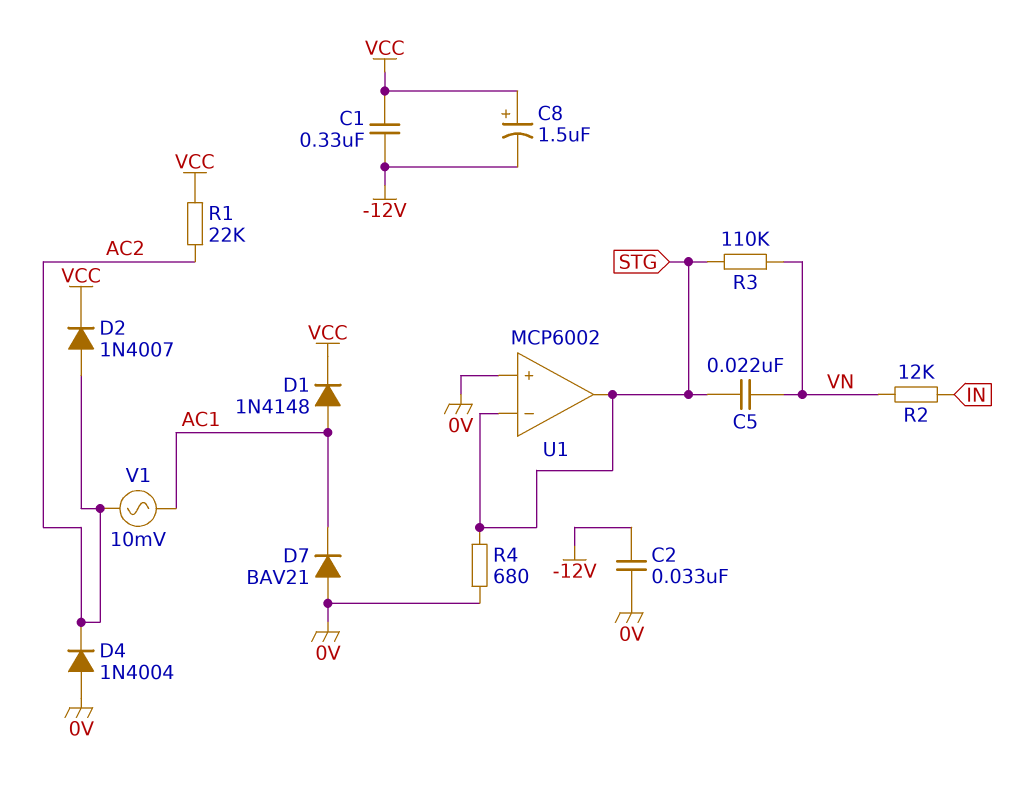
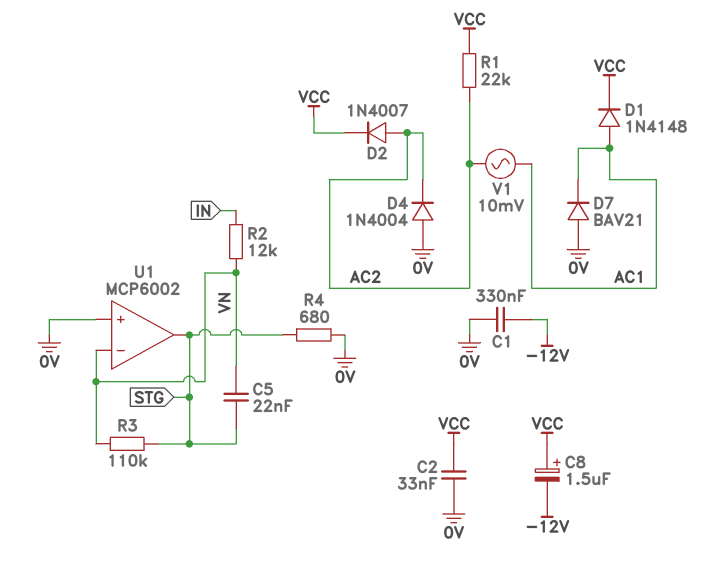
C1: 330nF (-12V, VCC) -> 330nF (-12V, 0V)
C2: 33nF (-12V, 0V) -> 33nF (0V, VCC)
U1 pin in-: STG -> VN

